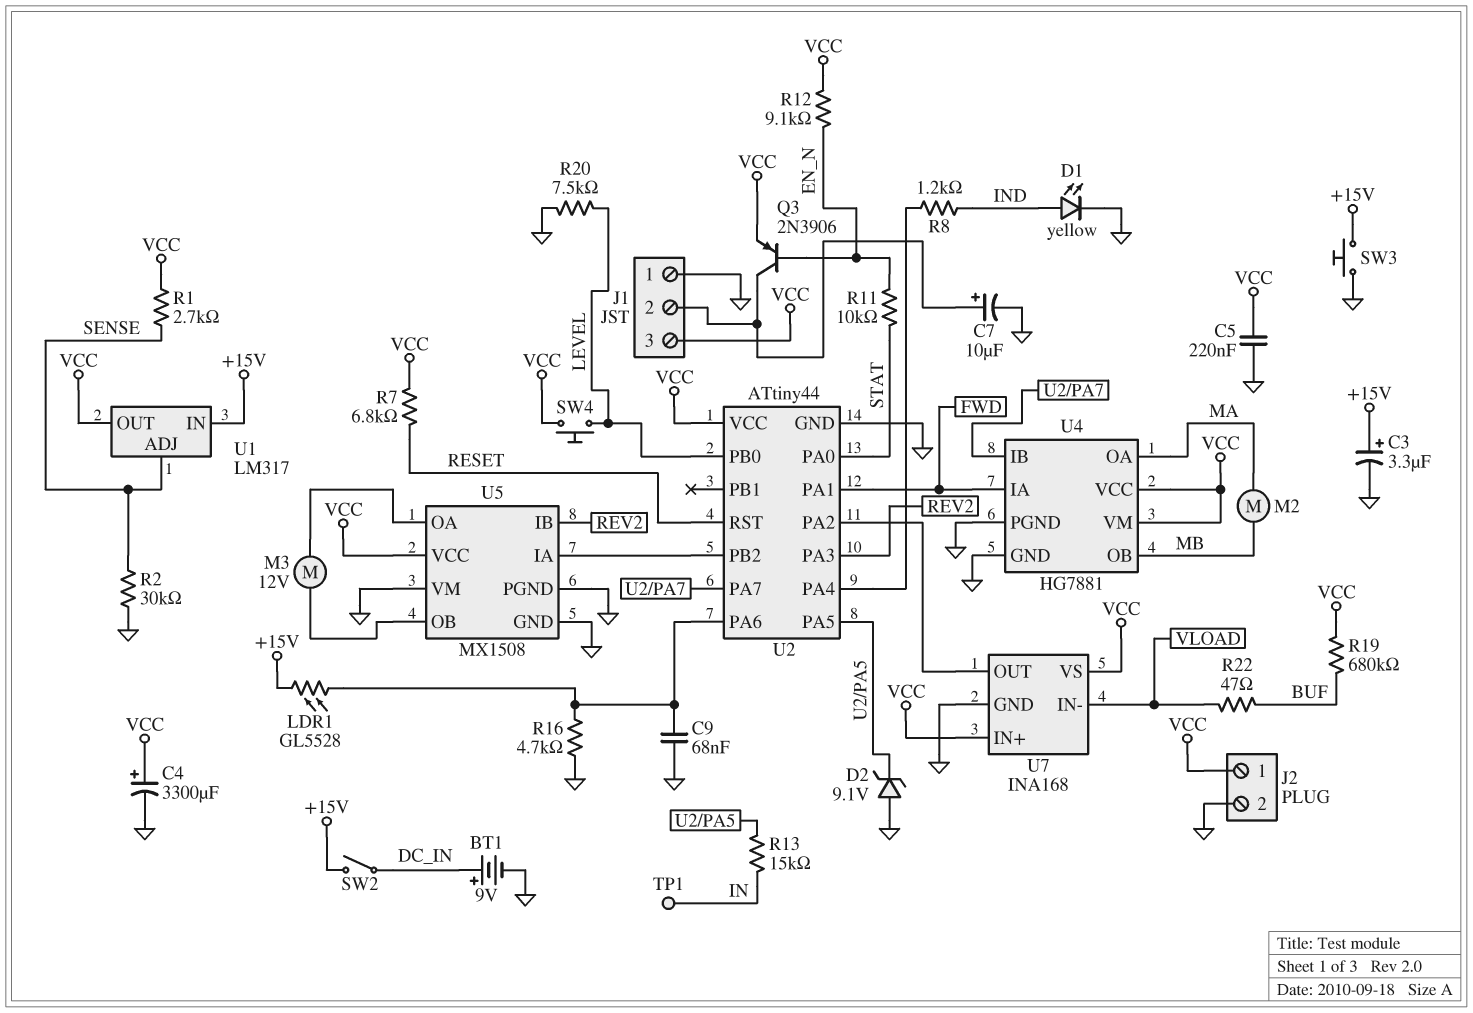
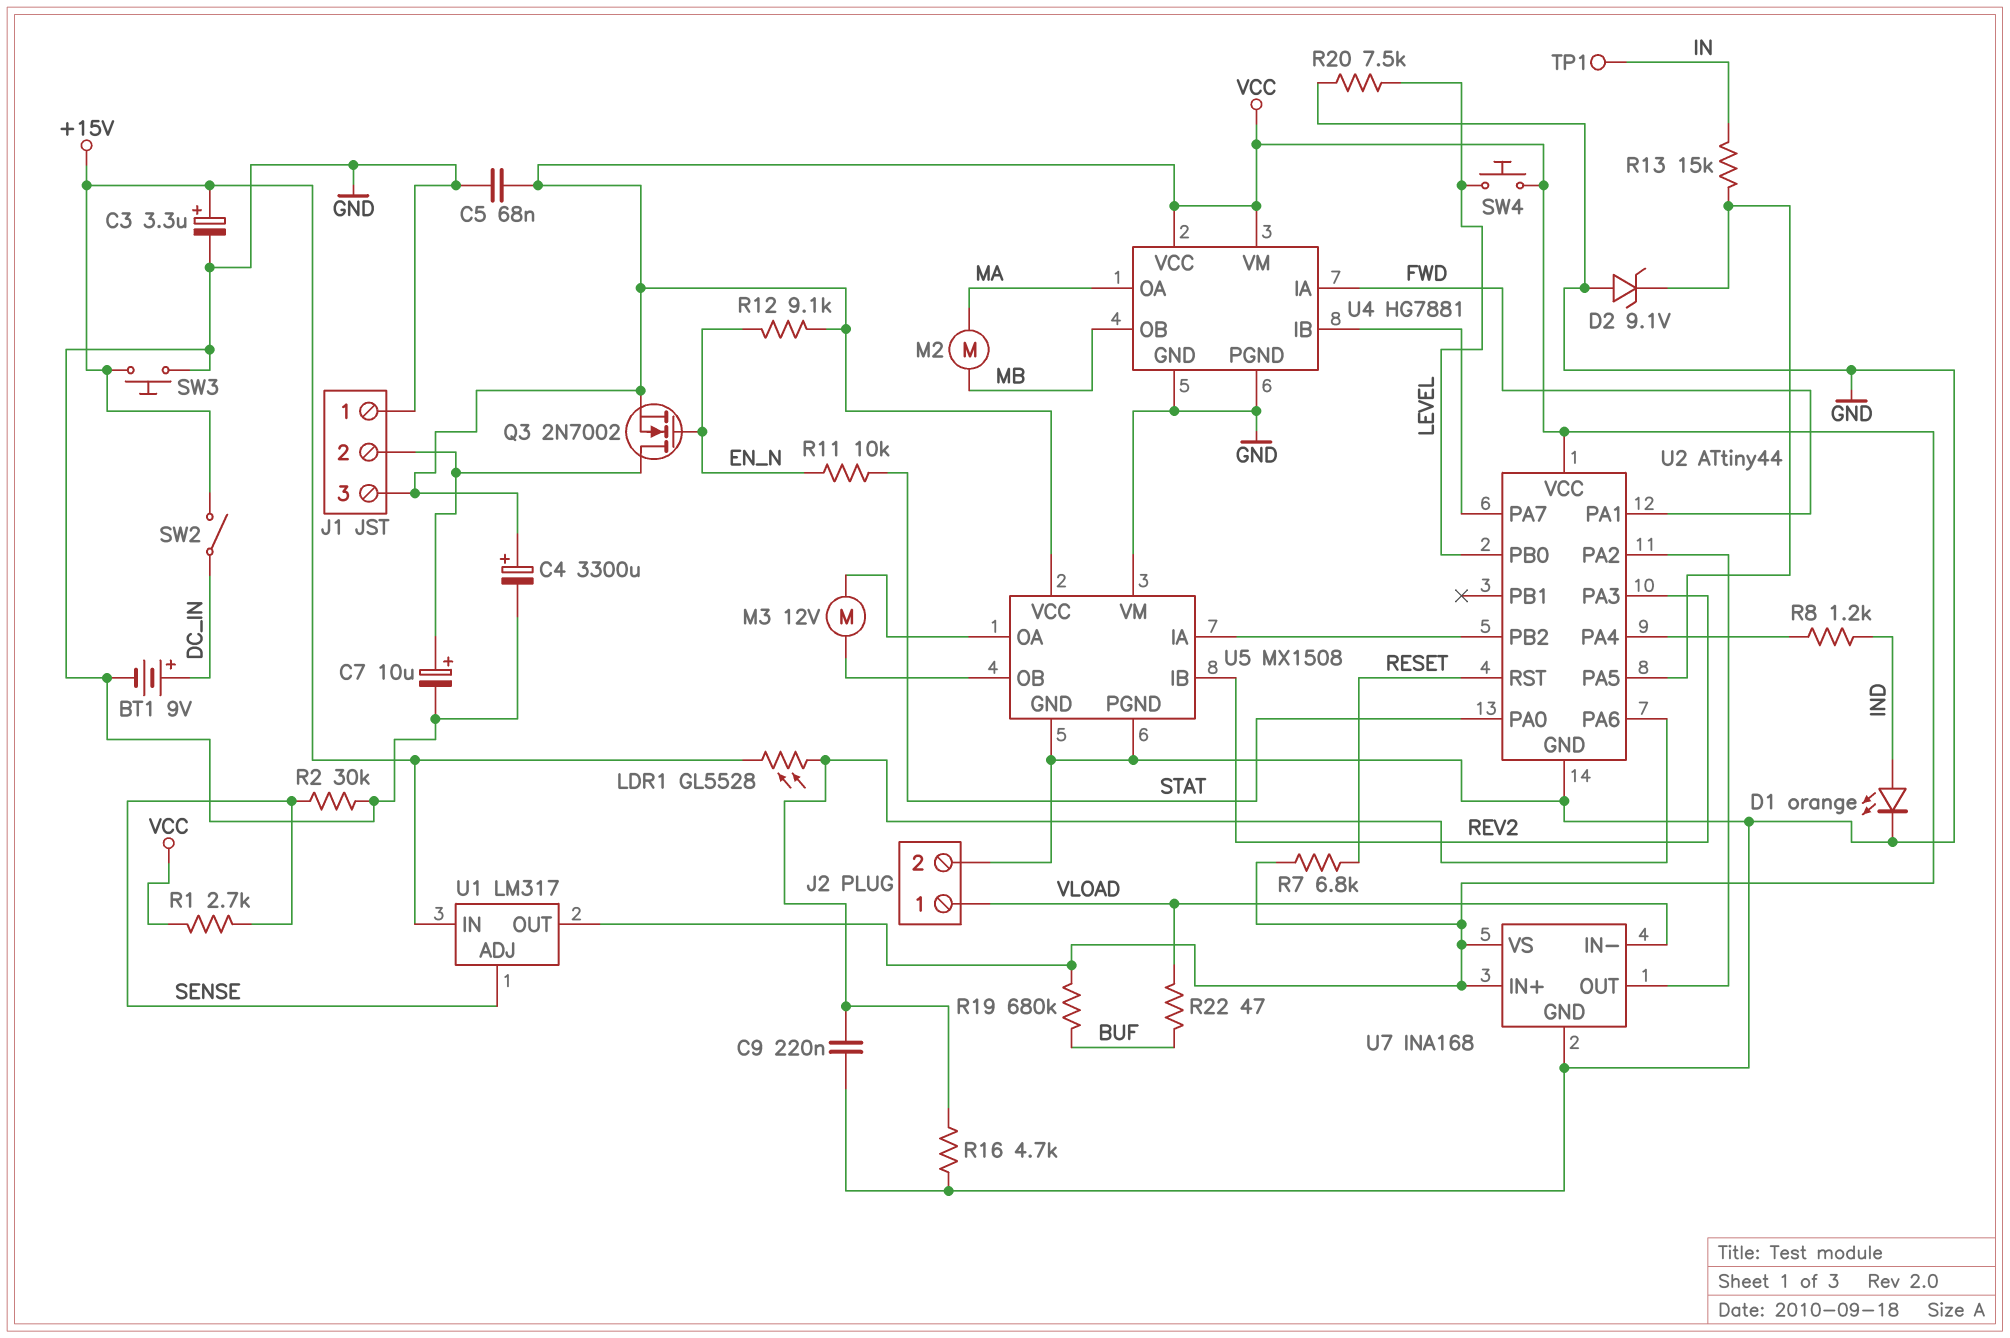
C5: 220nF (GND, VCC) -> 68nF (GND, VCC)
C9: 68nF (GND, U2/PA6) -> 220nF (GND, U2/PA6)
D1: LED yellow (A IND, K GND) -> LED orange (A IND, K GND)
J2 pin 1: VCC -> VLOAD
Q3: PNP 2N3906 (B EN_N, C J1/2, E VCC) -> NMOS 2N7002 (G EN_N, D J1/2, S VCC)

